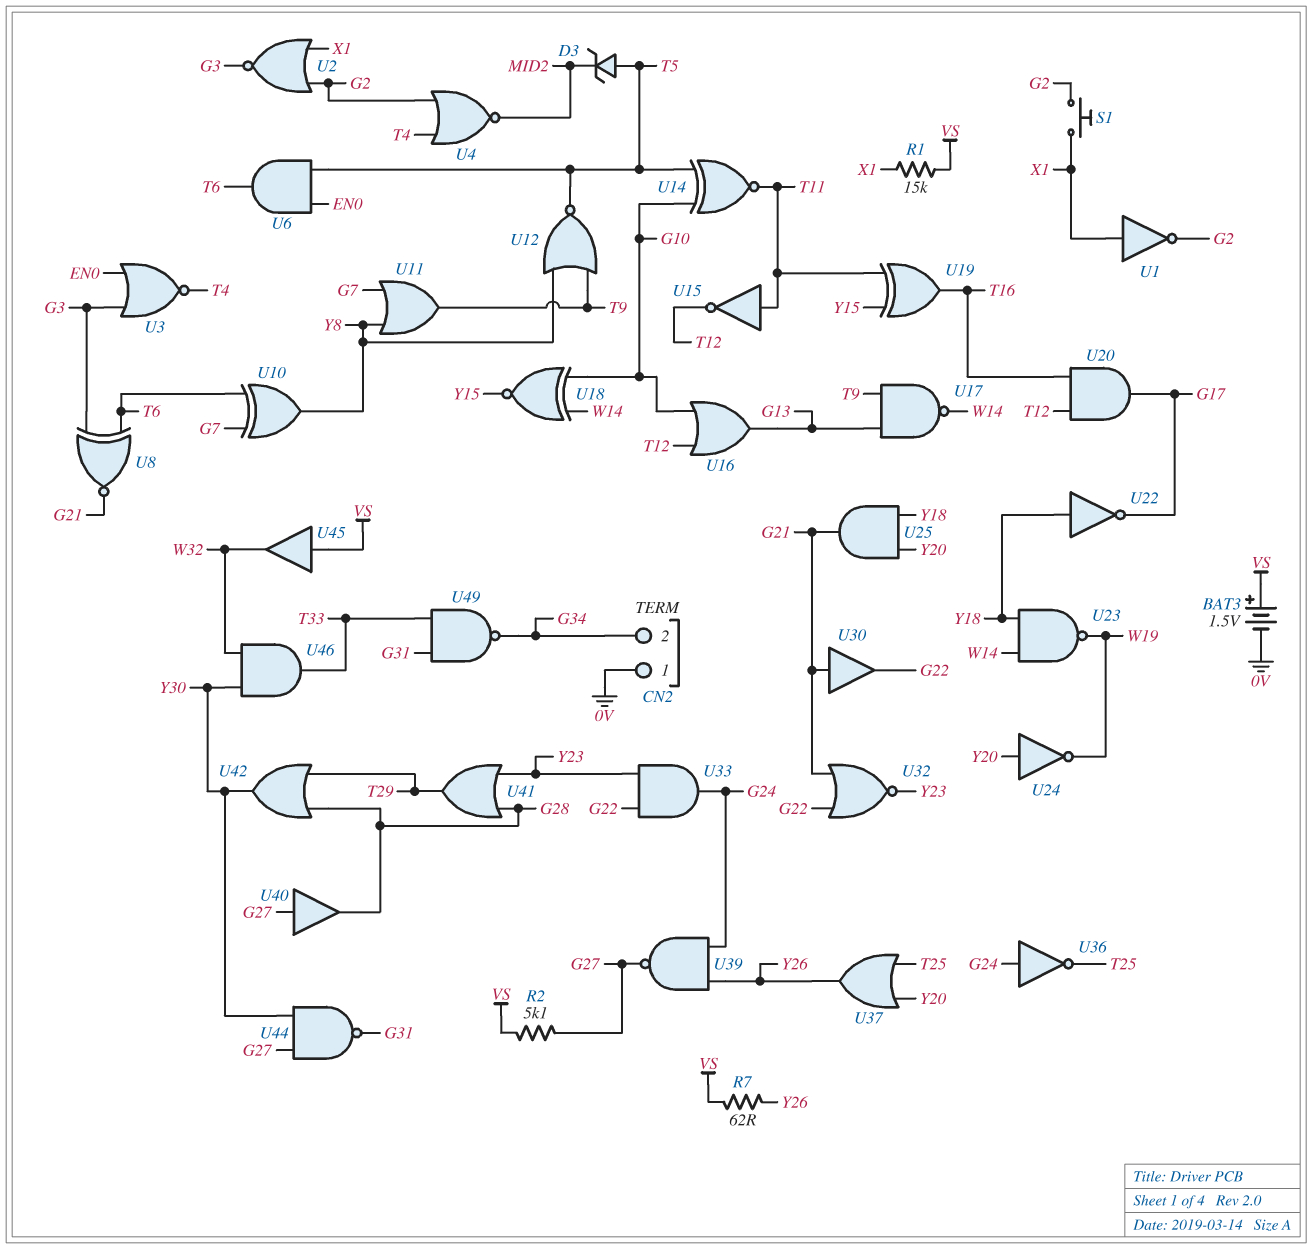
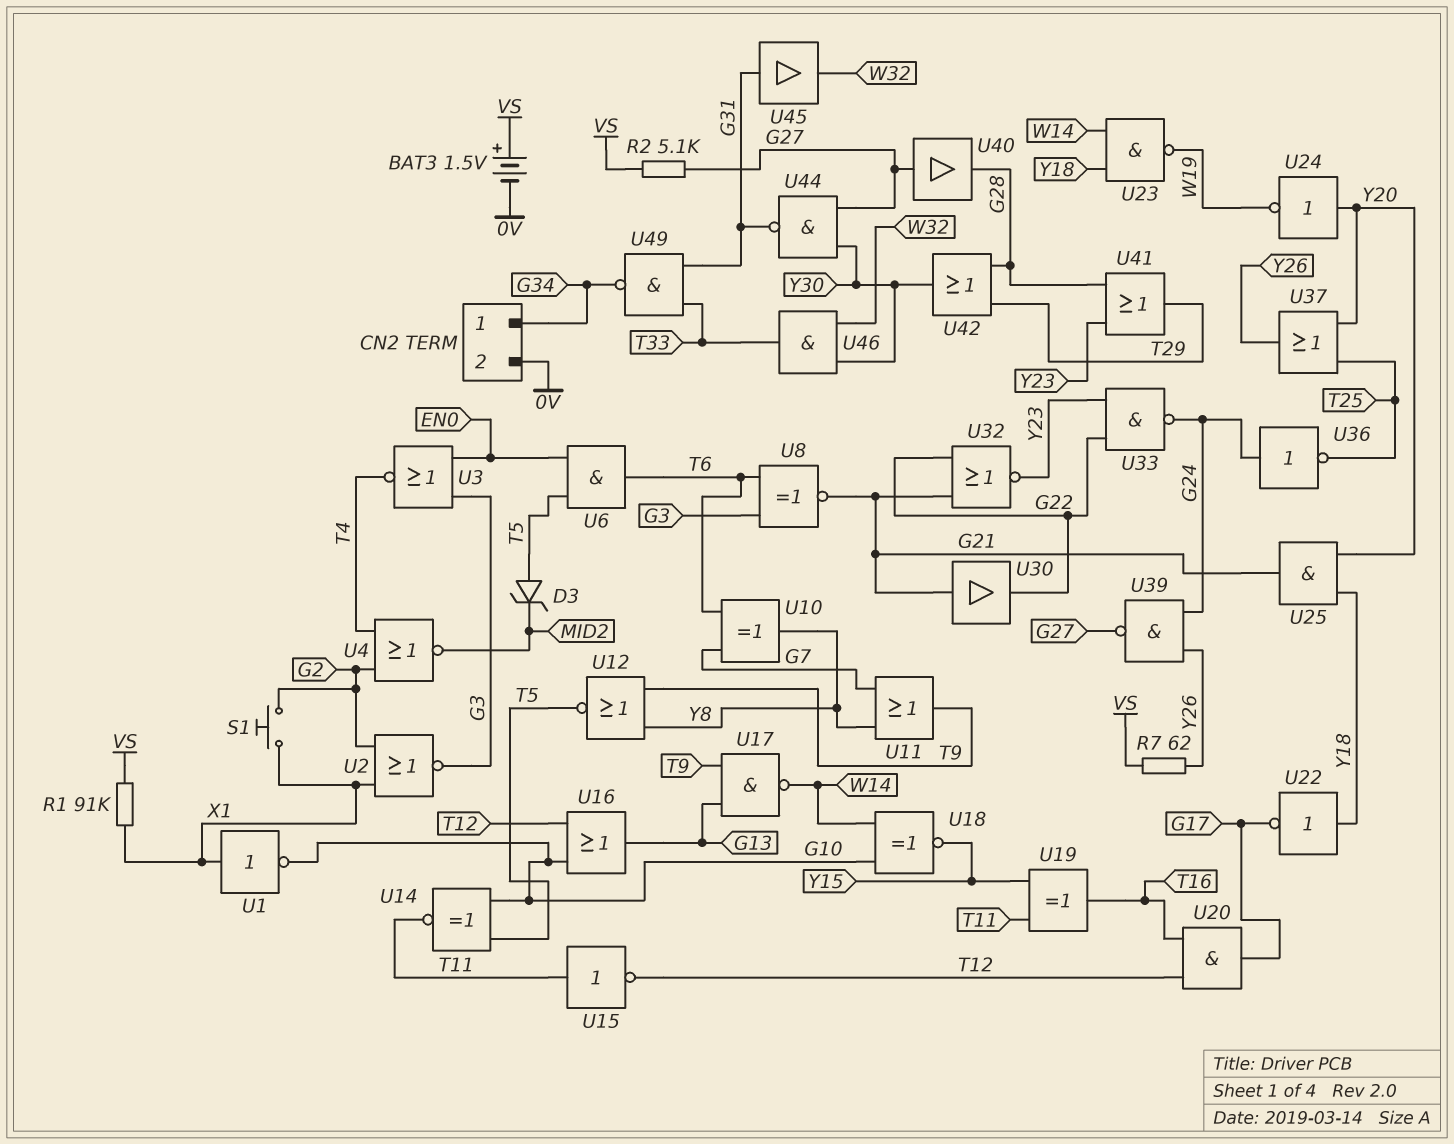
CN2 pin 1: 0V -> G34
CN2 pin 2: G34 -> 0V
R1: 15k (VS, X1) -> 91k (VS, X1)
U1: NOT (in X1, out G2) -> NOT (in X1, out G10)
U33: AND (in G22, in Y23, out G24) -> NAND (in G22, in Y23, out G24)
U45: buffer (in VS, out W32) -> buffer (in G31, out W32)

